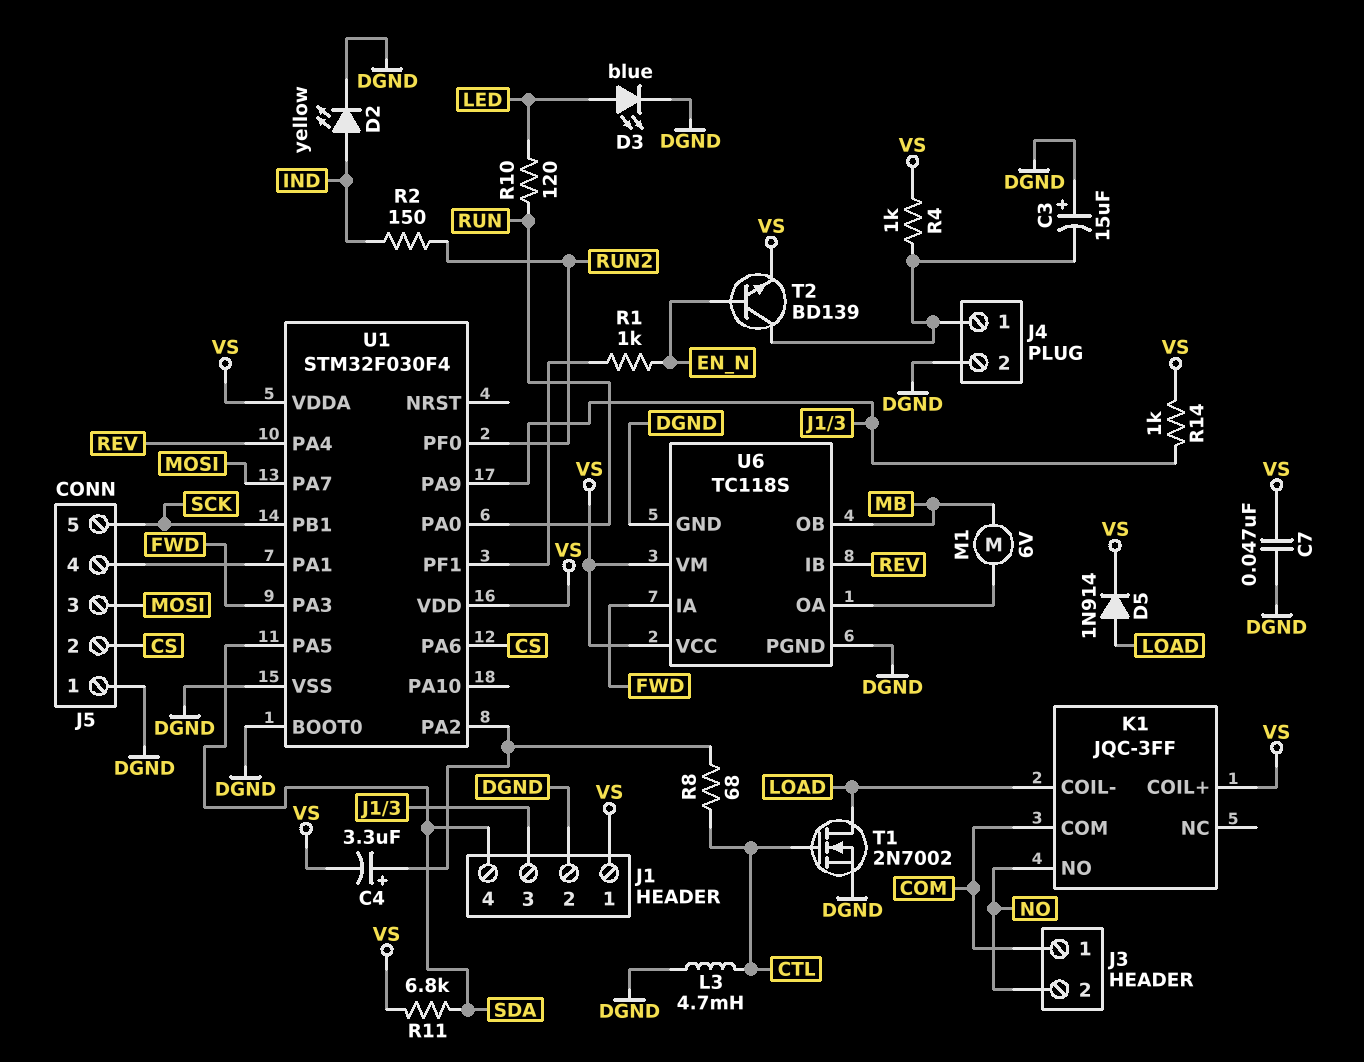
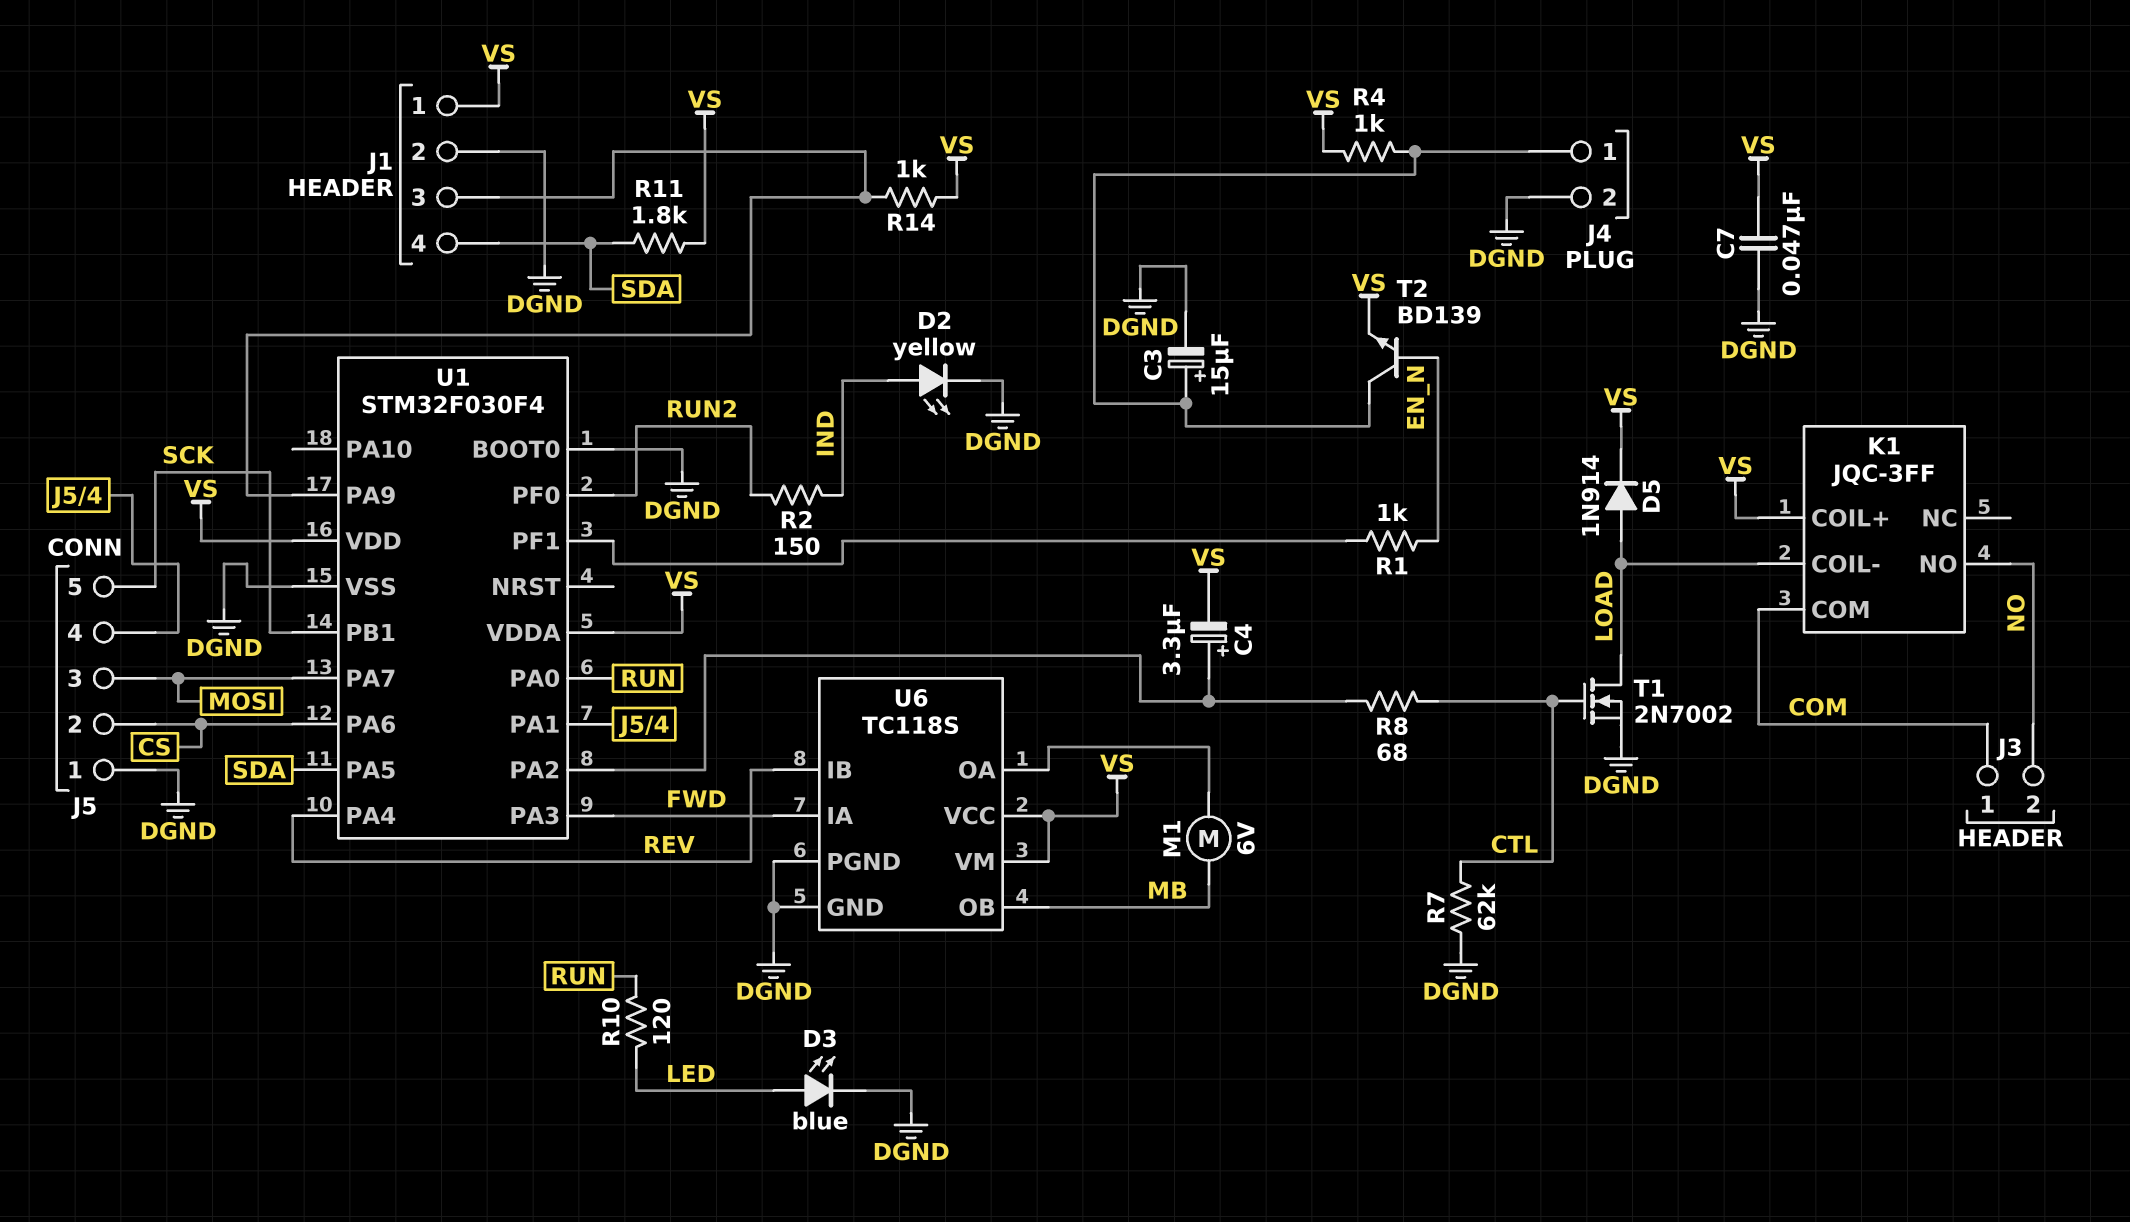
C3: 15uF (plus DGND, minus J4/1) -> 15uF (plus J4/1, minus DGND)
L3: 4.7mH (CTL, DGND) -> none
R7: none -> 62k (CTL, DGND)
R11: 6.8k (SDA, VS) -> 1.8k (SDA, VS)

